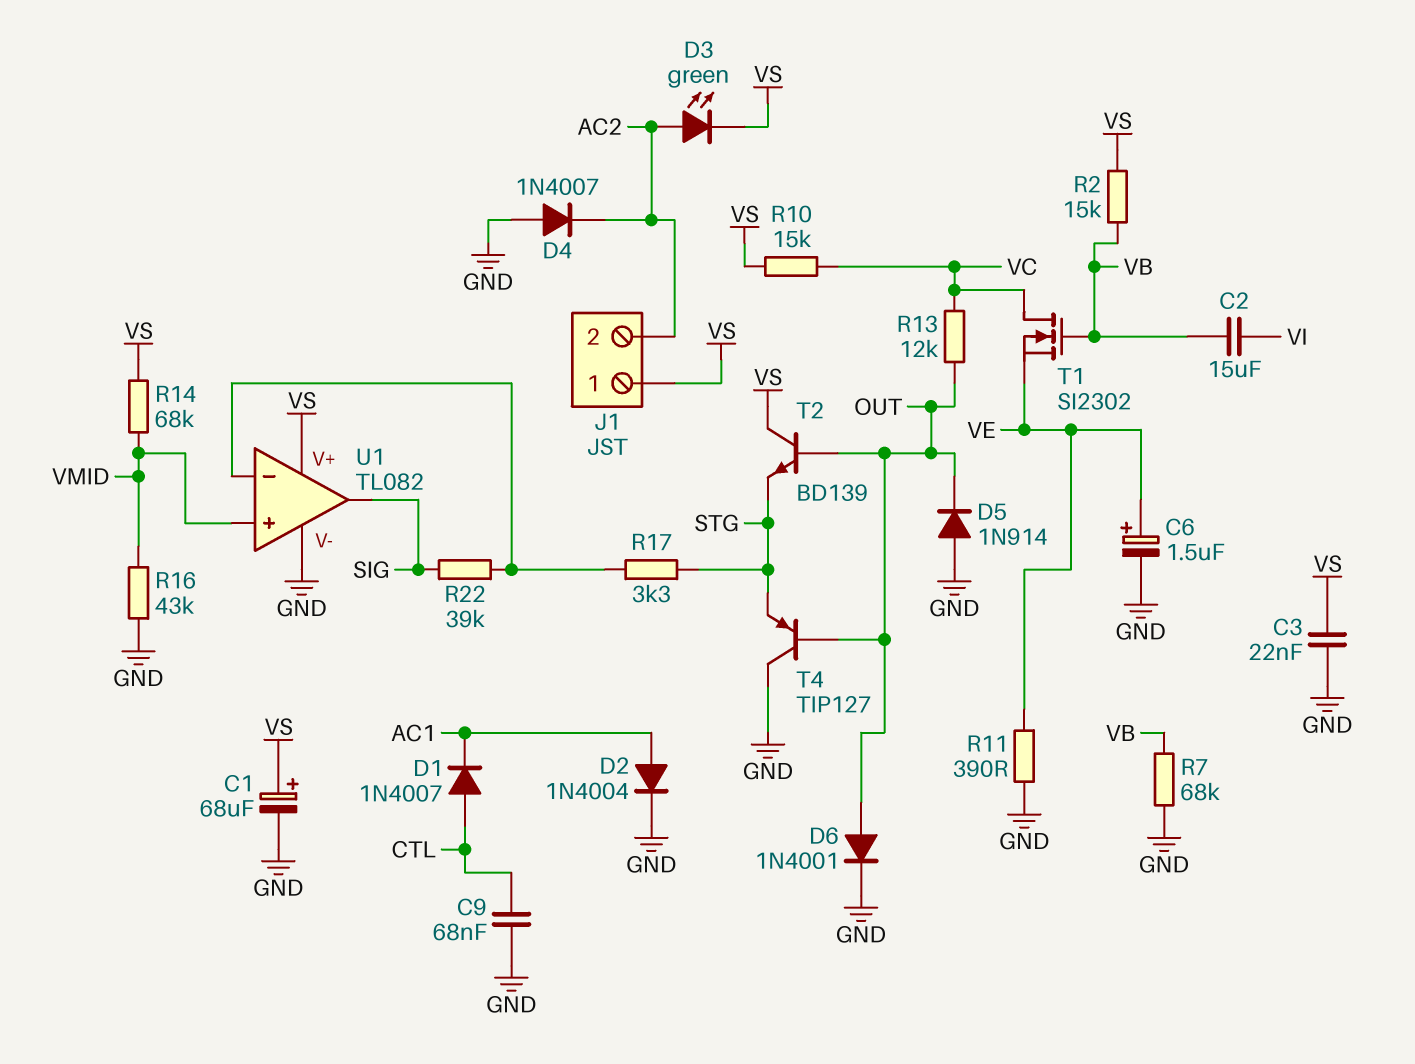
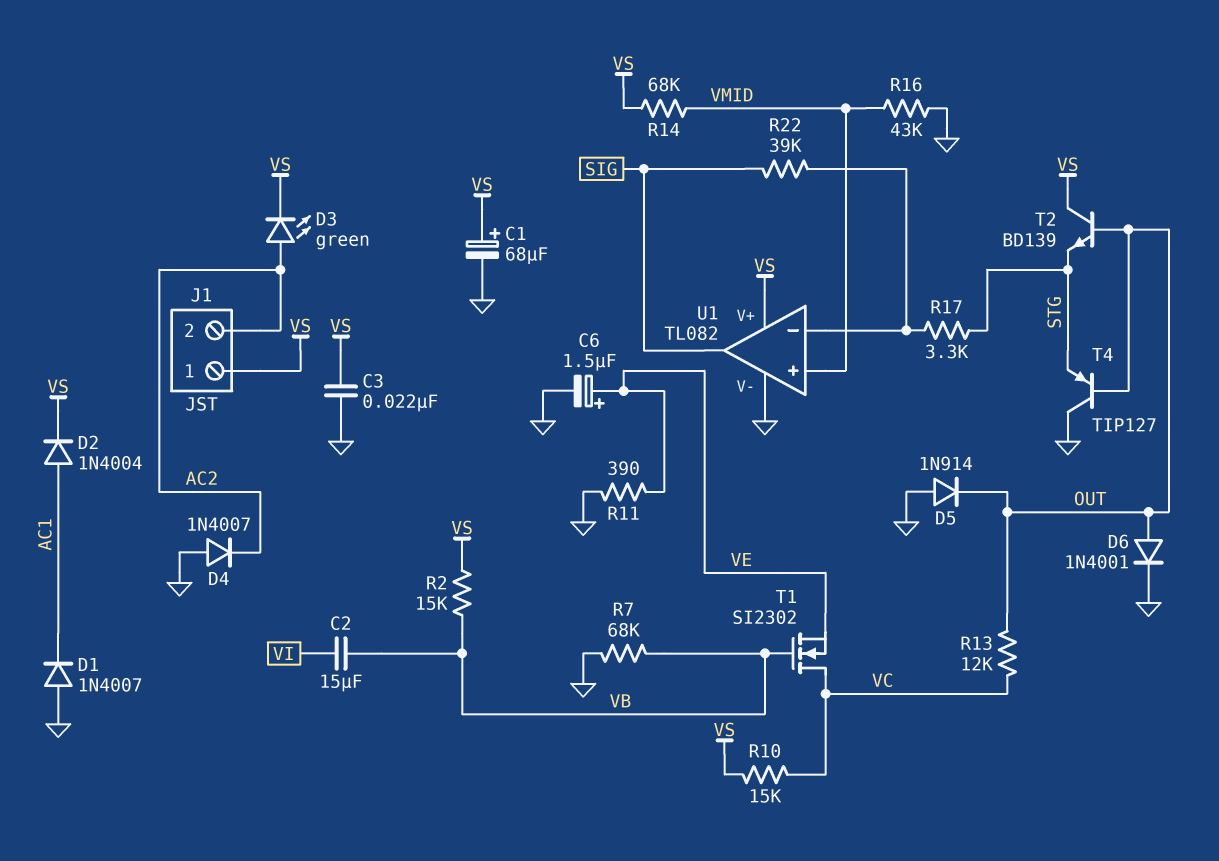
C9: 68nF (CTL, GND) -> none
D1: diode 1N4007 (A CTL, K AC1) -> diode 1N4007 (A GND, K AC1)
D2: diode 1N4004 (A AC1, K GND) -> diode 1N4004 (A AC1, K VS)

